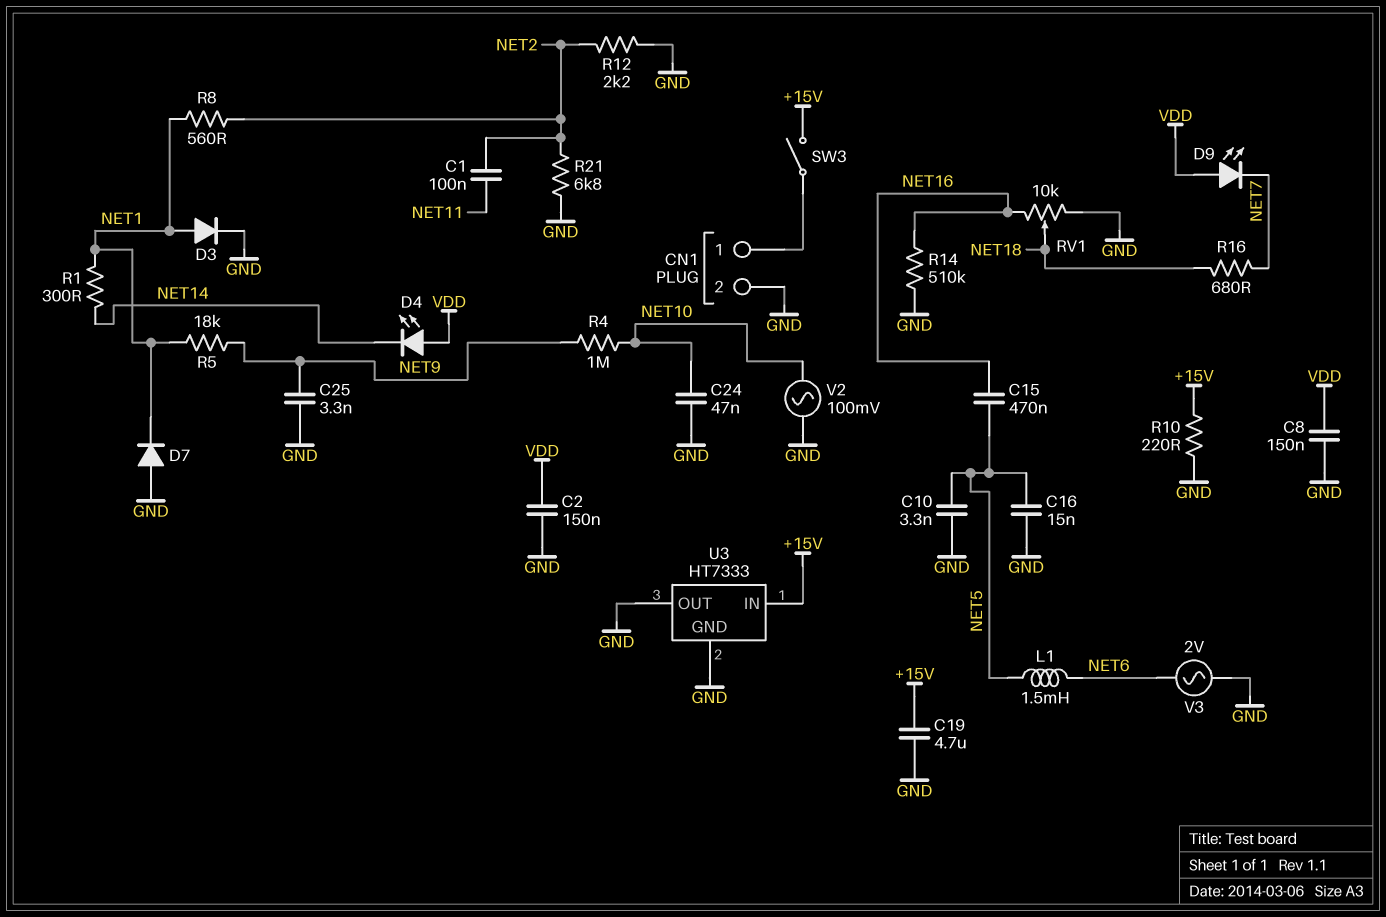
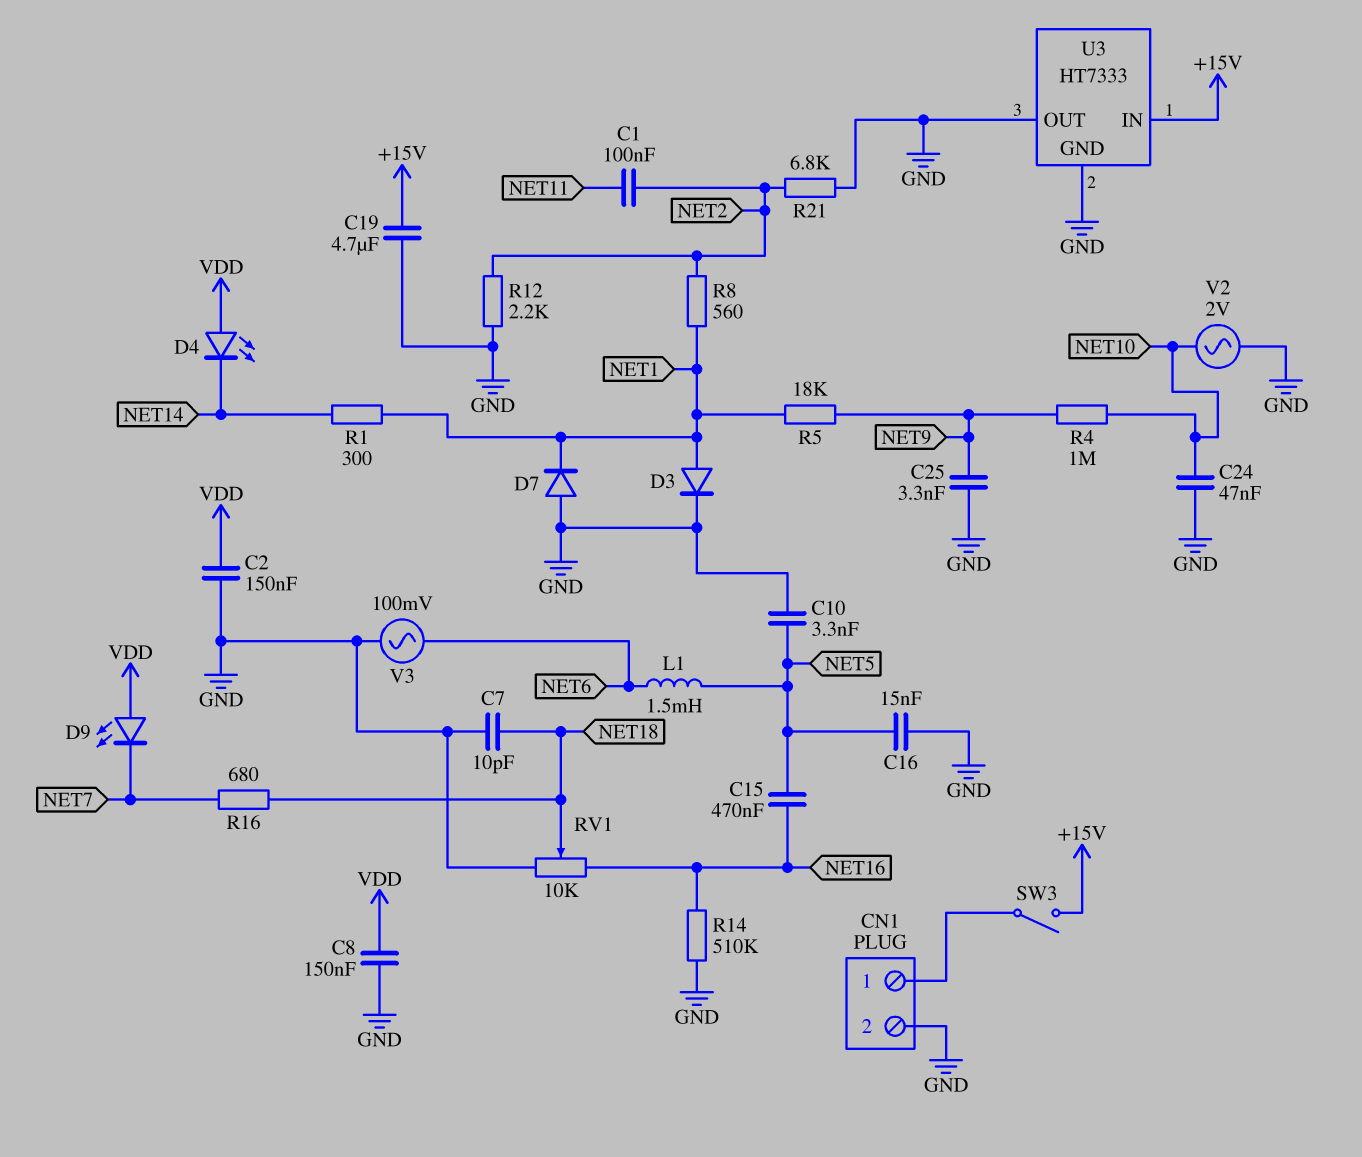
C7: none -> 10pF (GND, NET18)
R10: 220 (+15V, GND) -> none
V2: AC 100mV (GND, NET10) -> AC 2V (GND, NET10)
V3: AC 2V (GND, NET6) -> AC 100mV (GND, NET6)

